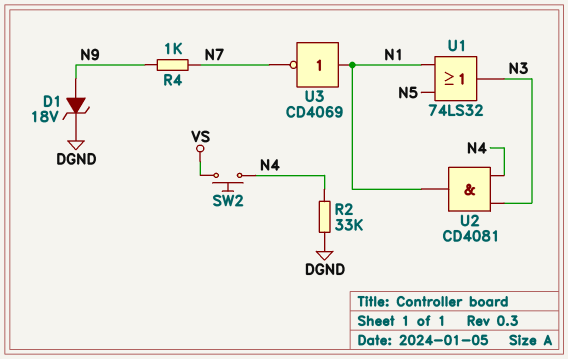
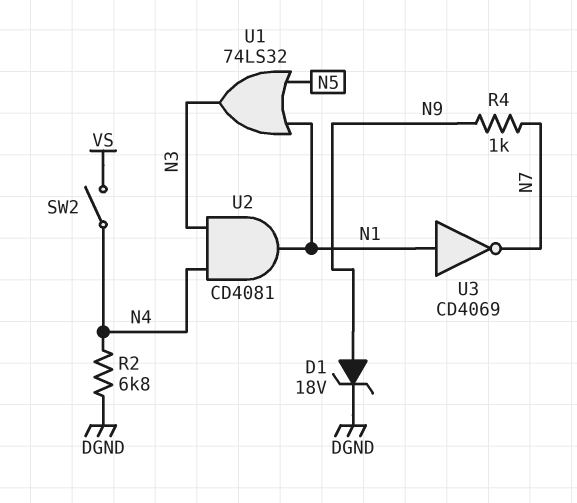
R2: 33k (DGND, N4) -> 6.8k (DGND, N4)
SW2: button (N4, VS) -> switch (N4, VS)

